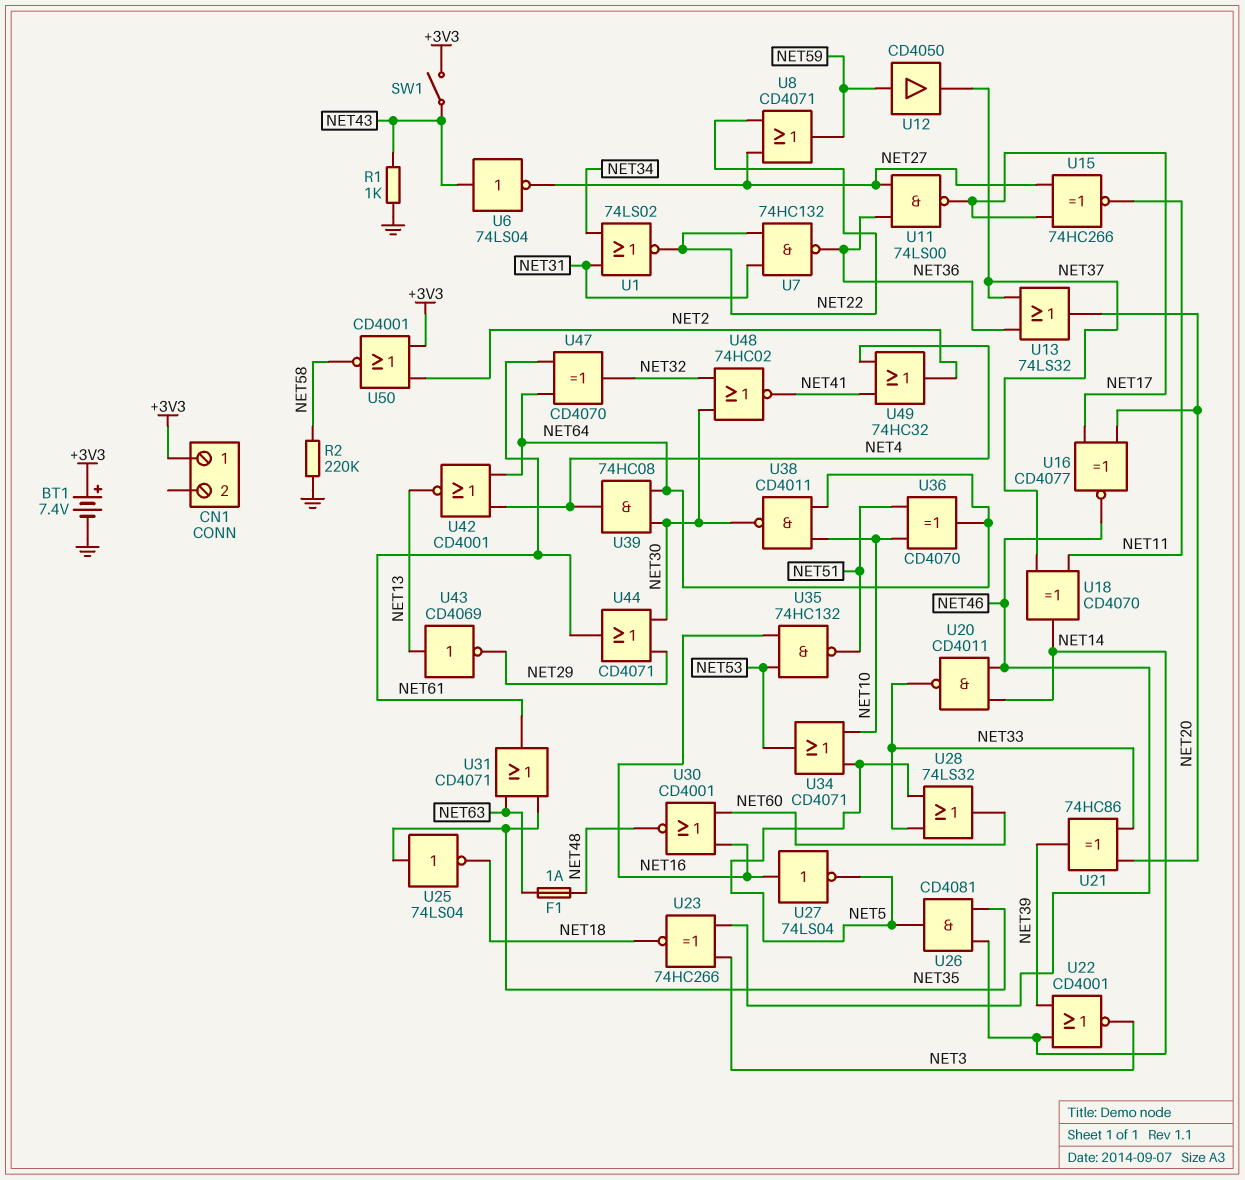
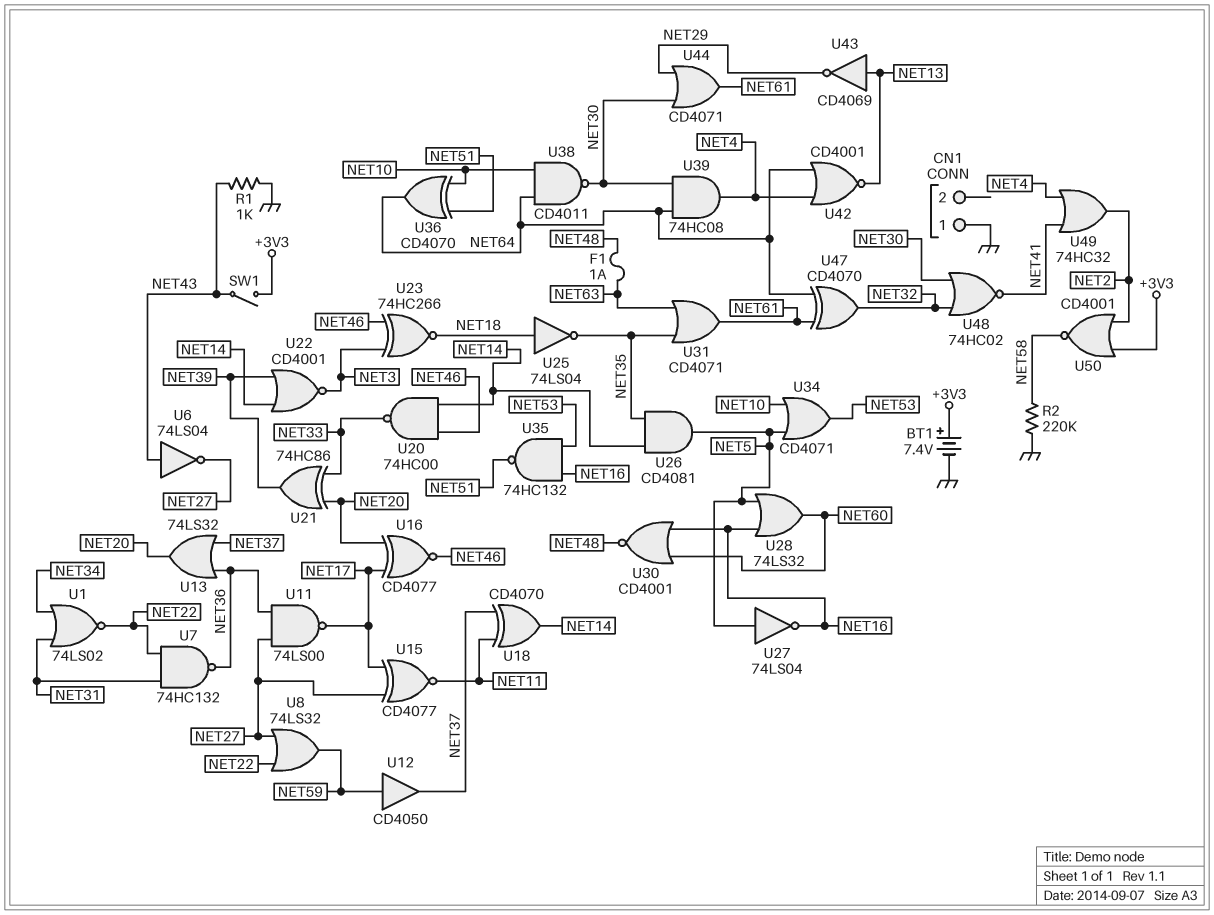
CN1 pin 1: +3V3 -> GND
U8: OR CD4071 (in NET22, in NET27, out NET59) -> OR 74LS32 (in NET22, in NET27, out NET59)
U15: XNOR 74HC266 (in NET17, in NET27, out NET11) -> XNOR CD4077 (in NET17, in NET27, out NET11)
U20: NAND CD4011 (in NET14, in NET46, out NET33) -> NAND 74HC00 (in NET14, in NET46, out NET33)
U25: NOT 74LS04 (in NET35, out NET18) -> NOT 74LS04 (in NET18, out NET35)
U27: NOT 74LS04 (in NET16, out NET5) -> NOT 74LS04 (in NET5, out NET16)
U28: OR 74LS32 (in NET5, in NET33, out NET60) -> OR 74LS32 (in NET5, in NET16, out NET60)

